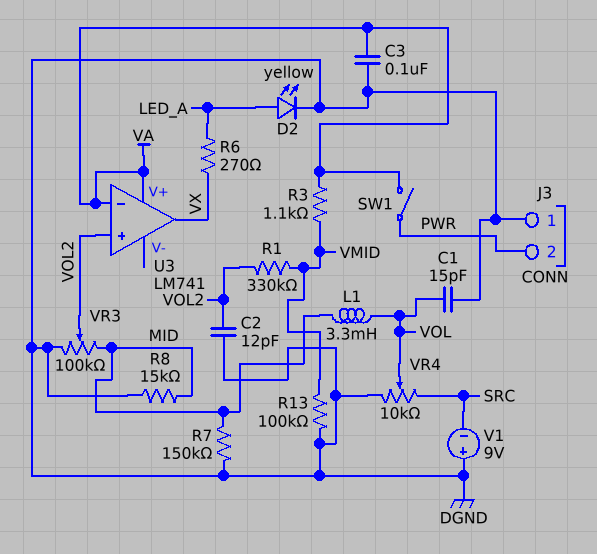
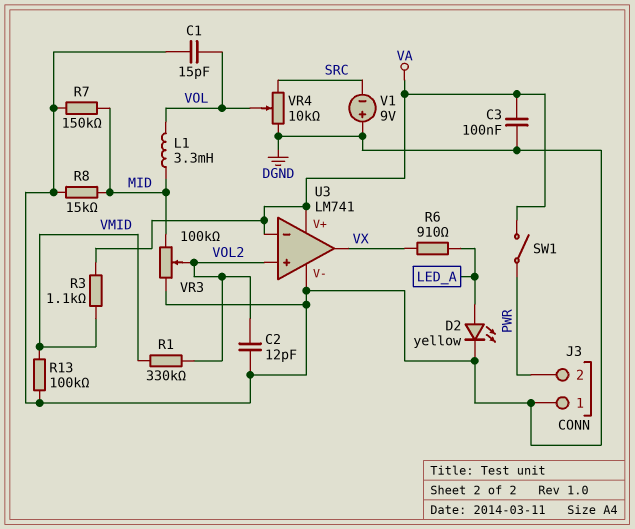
R6: 270 (LED_A, VX) -> 910 (LED_A, VX)
U3 pin V-: none -> DGND

